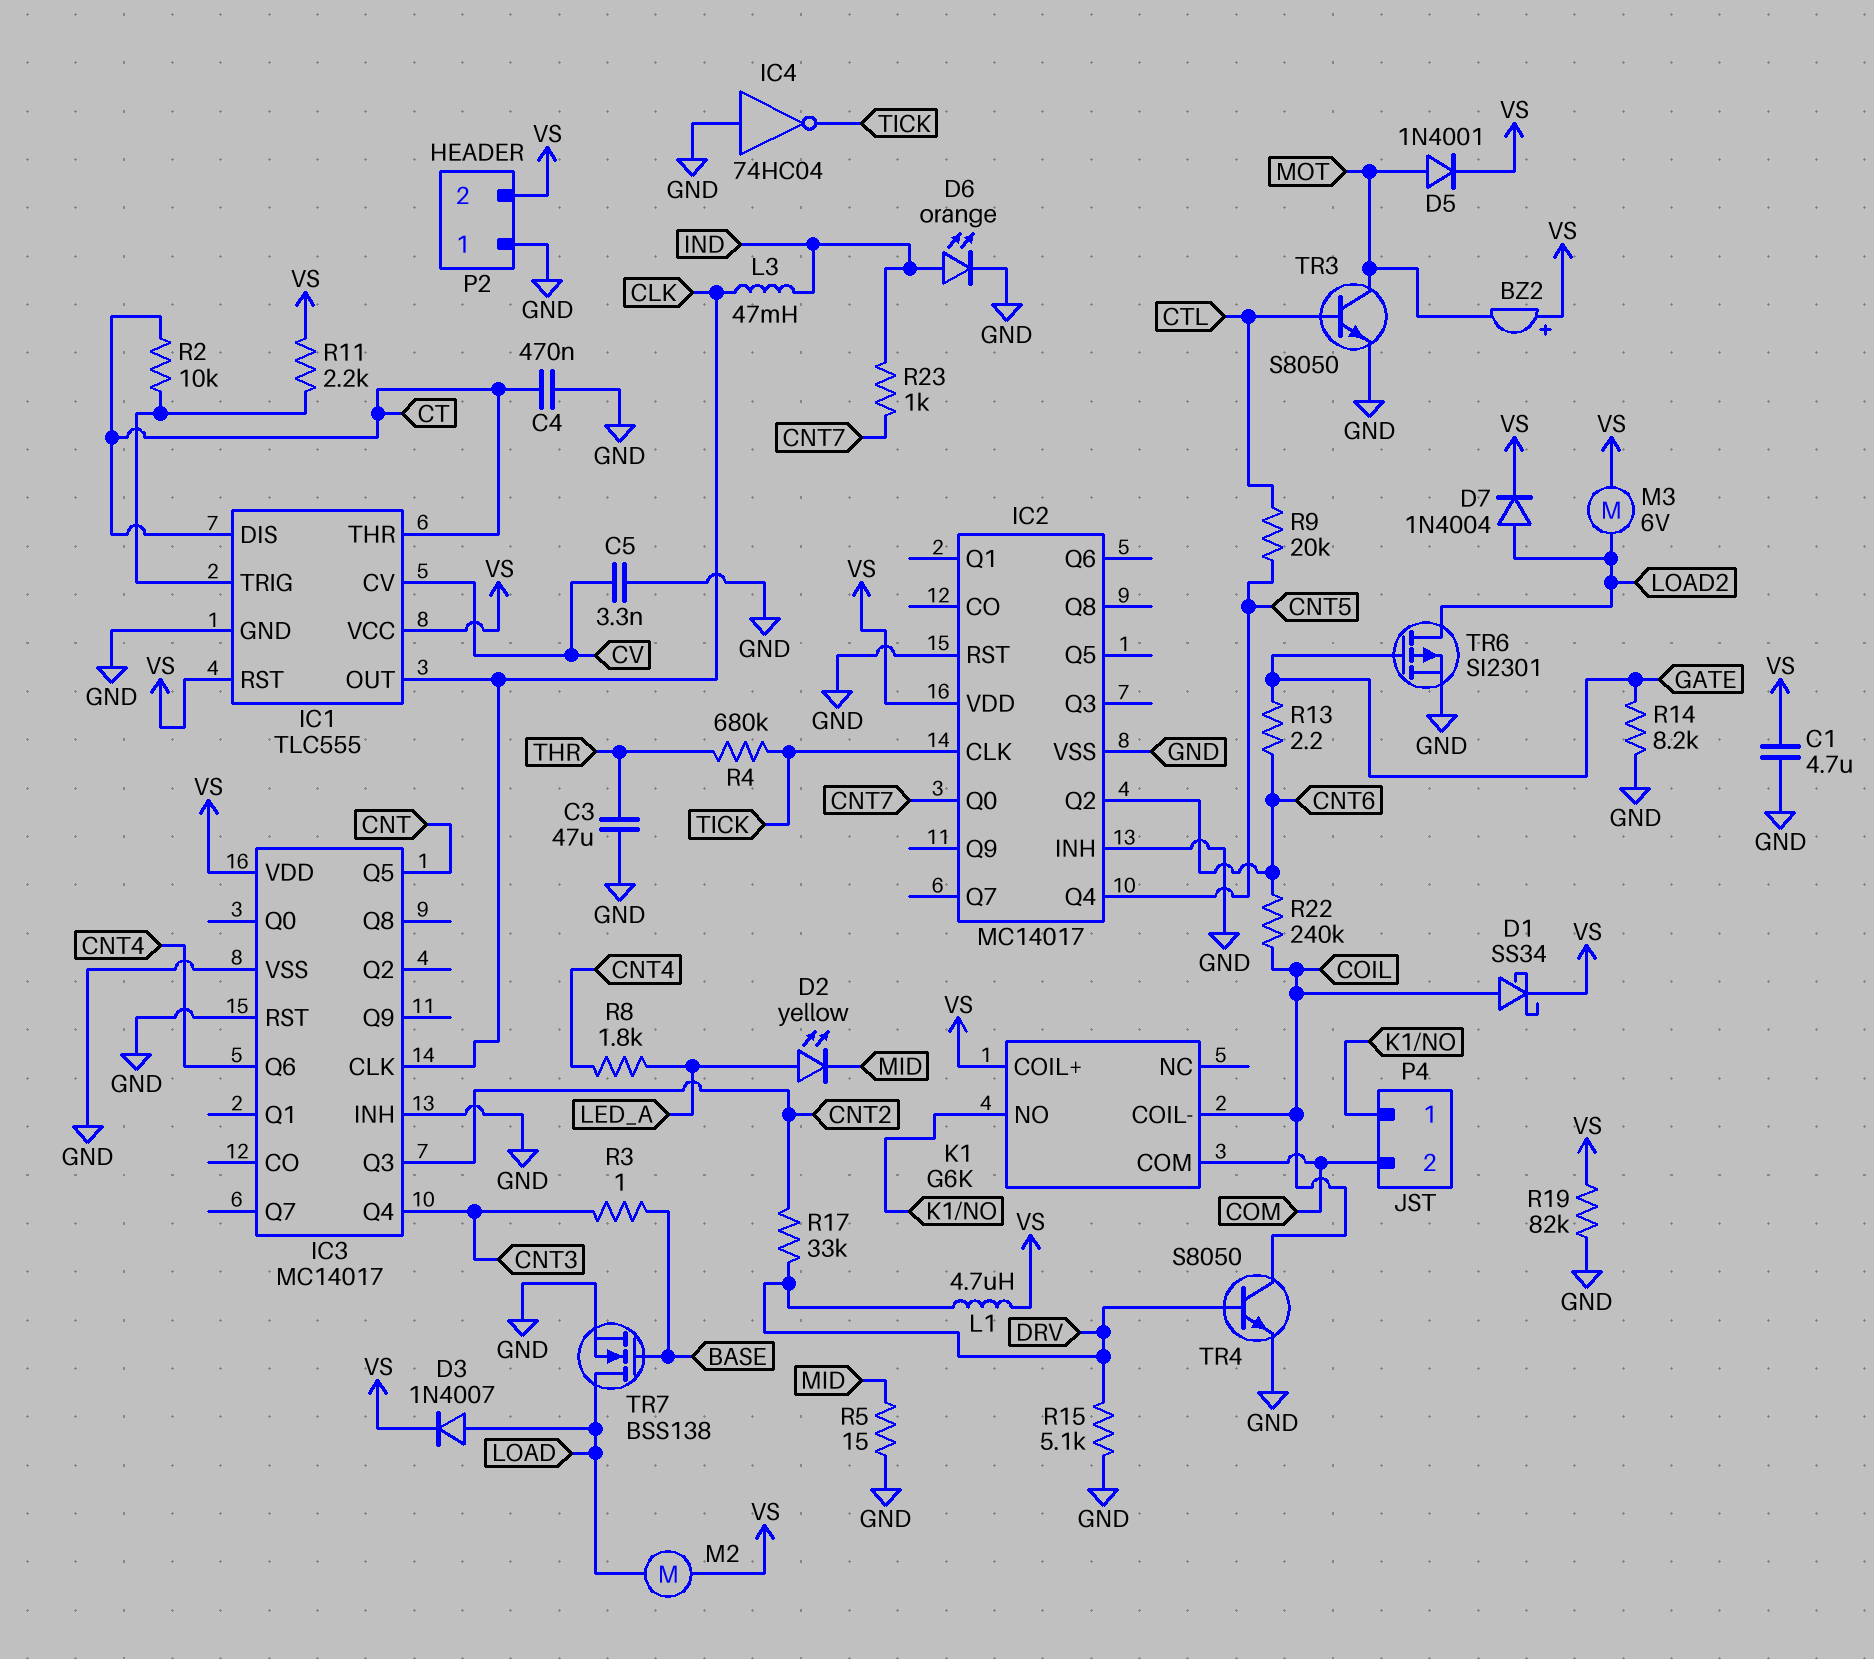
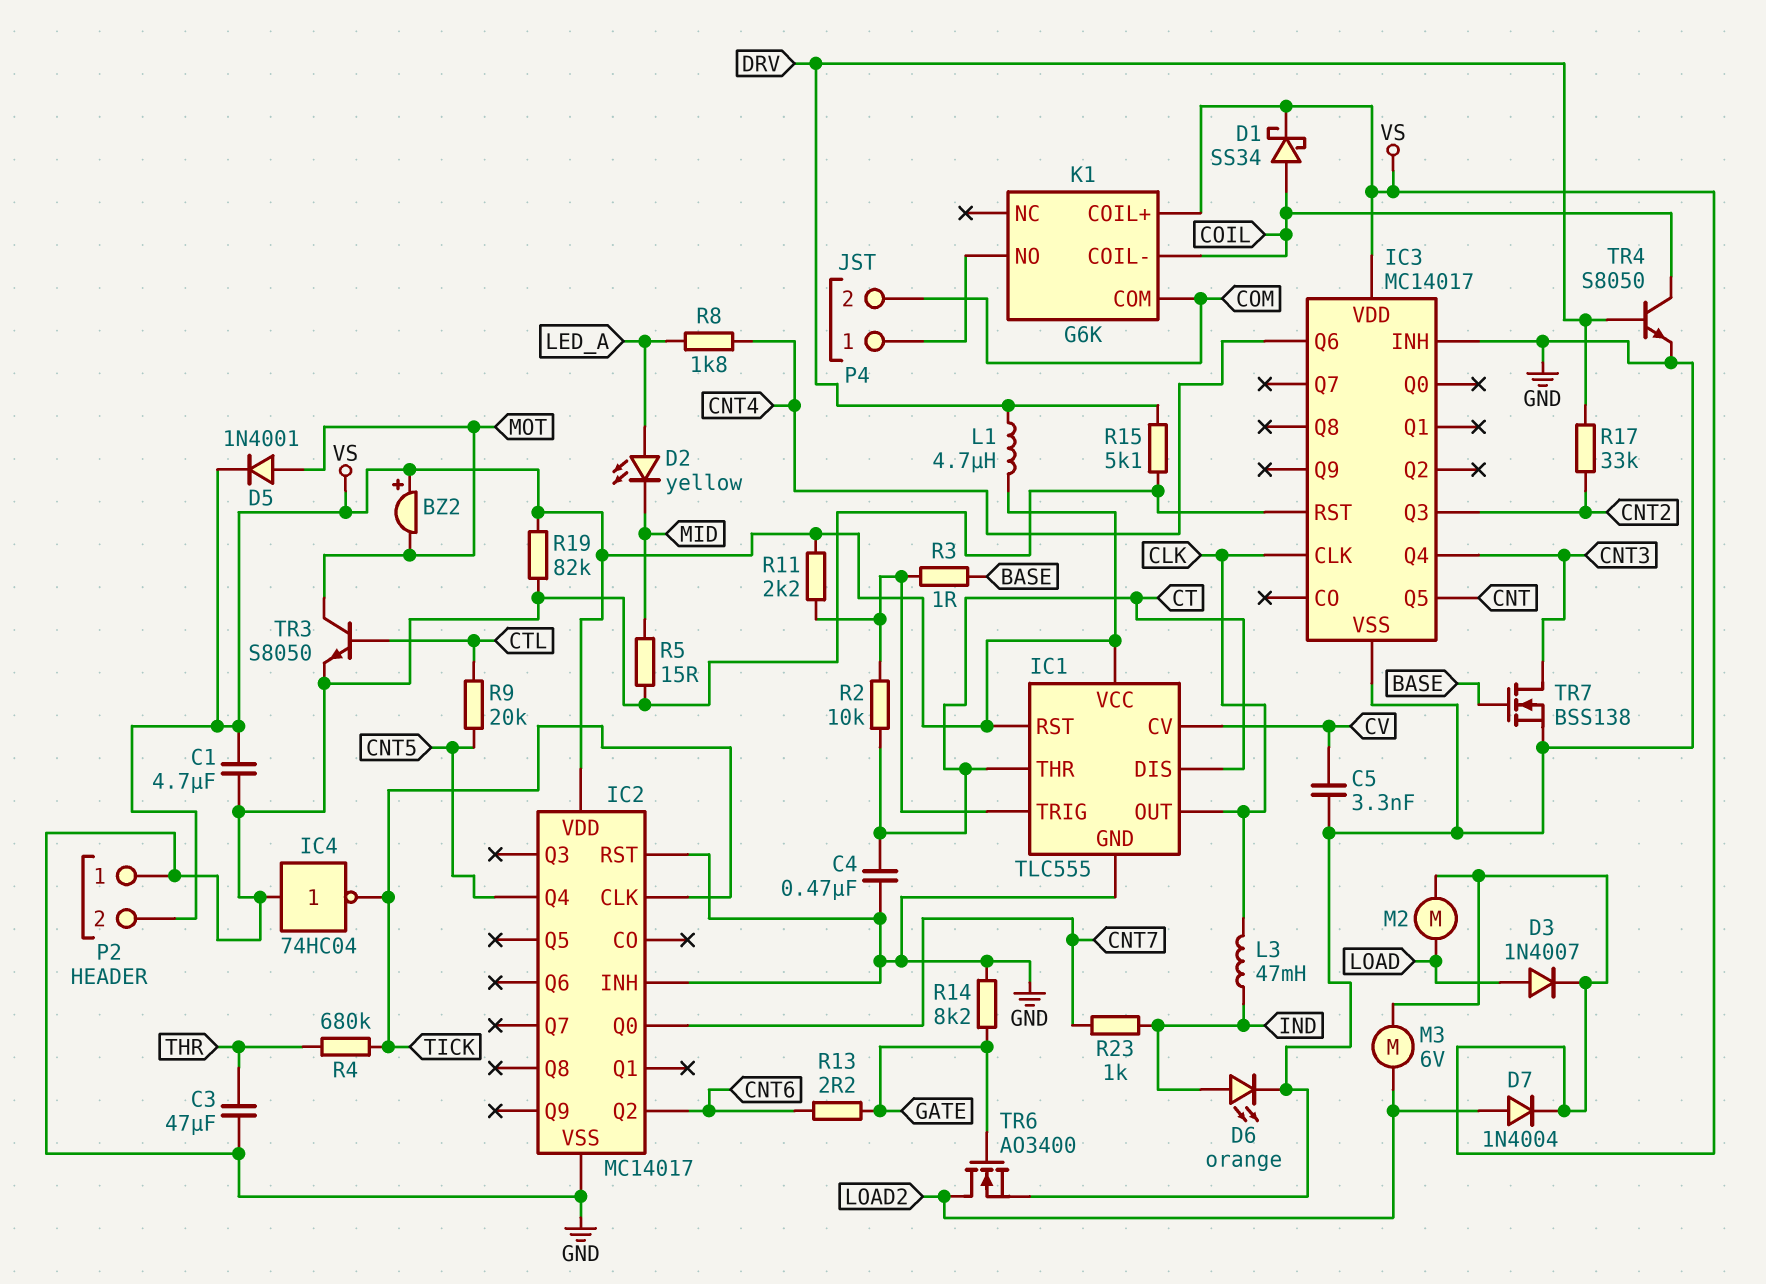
R3: 1 (BASE, CNT3) -> 1 (BASE, IC1/TRIG)
R22: 240k (CNT6, COIL) -> none
TR6: PMOS SI2301 (G GATE, D LOAD2, S GND) -> NMOS AO3400 (G GATE, D LOAD2, S GND)
TR7: NMOS BSS138 (G BASE, D LOAD, S GND) -> NMOS BSS138 (G BASE, D CNT3, S GND)

